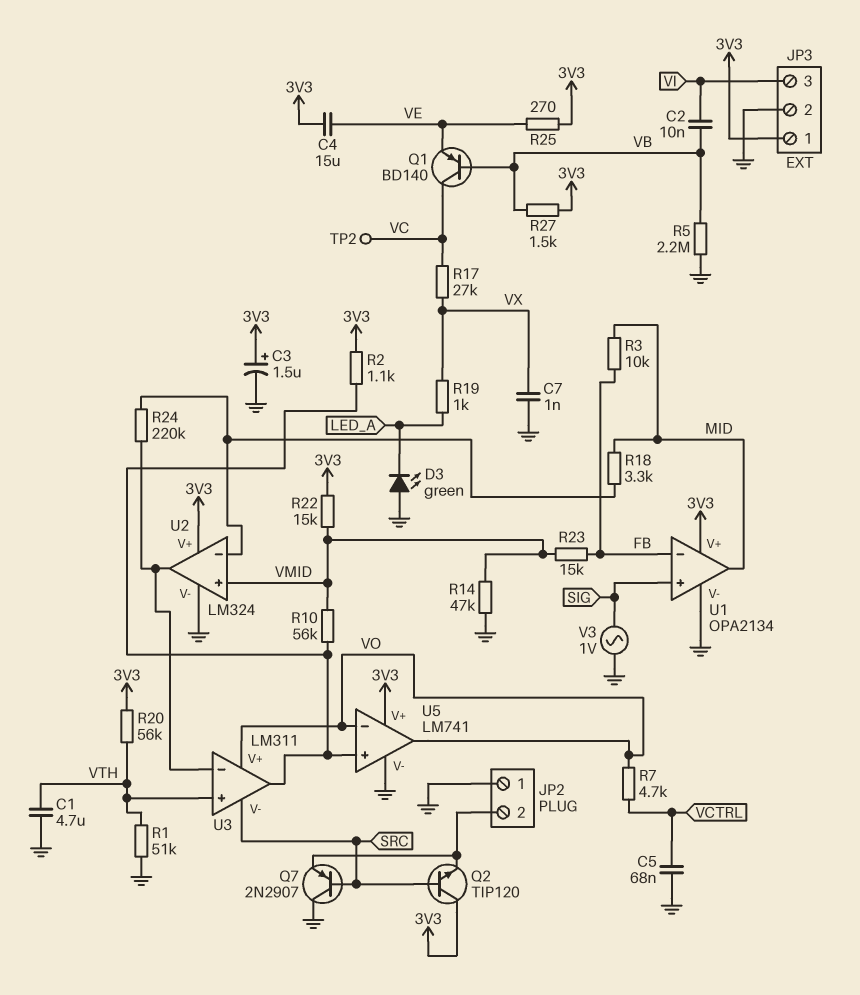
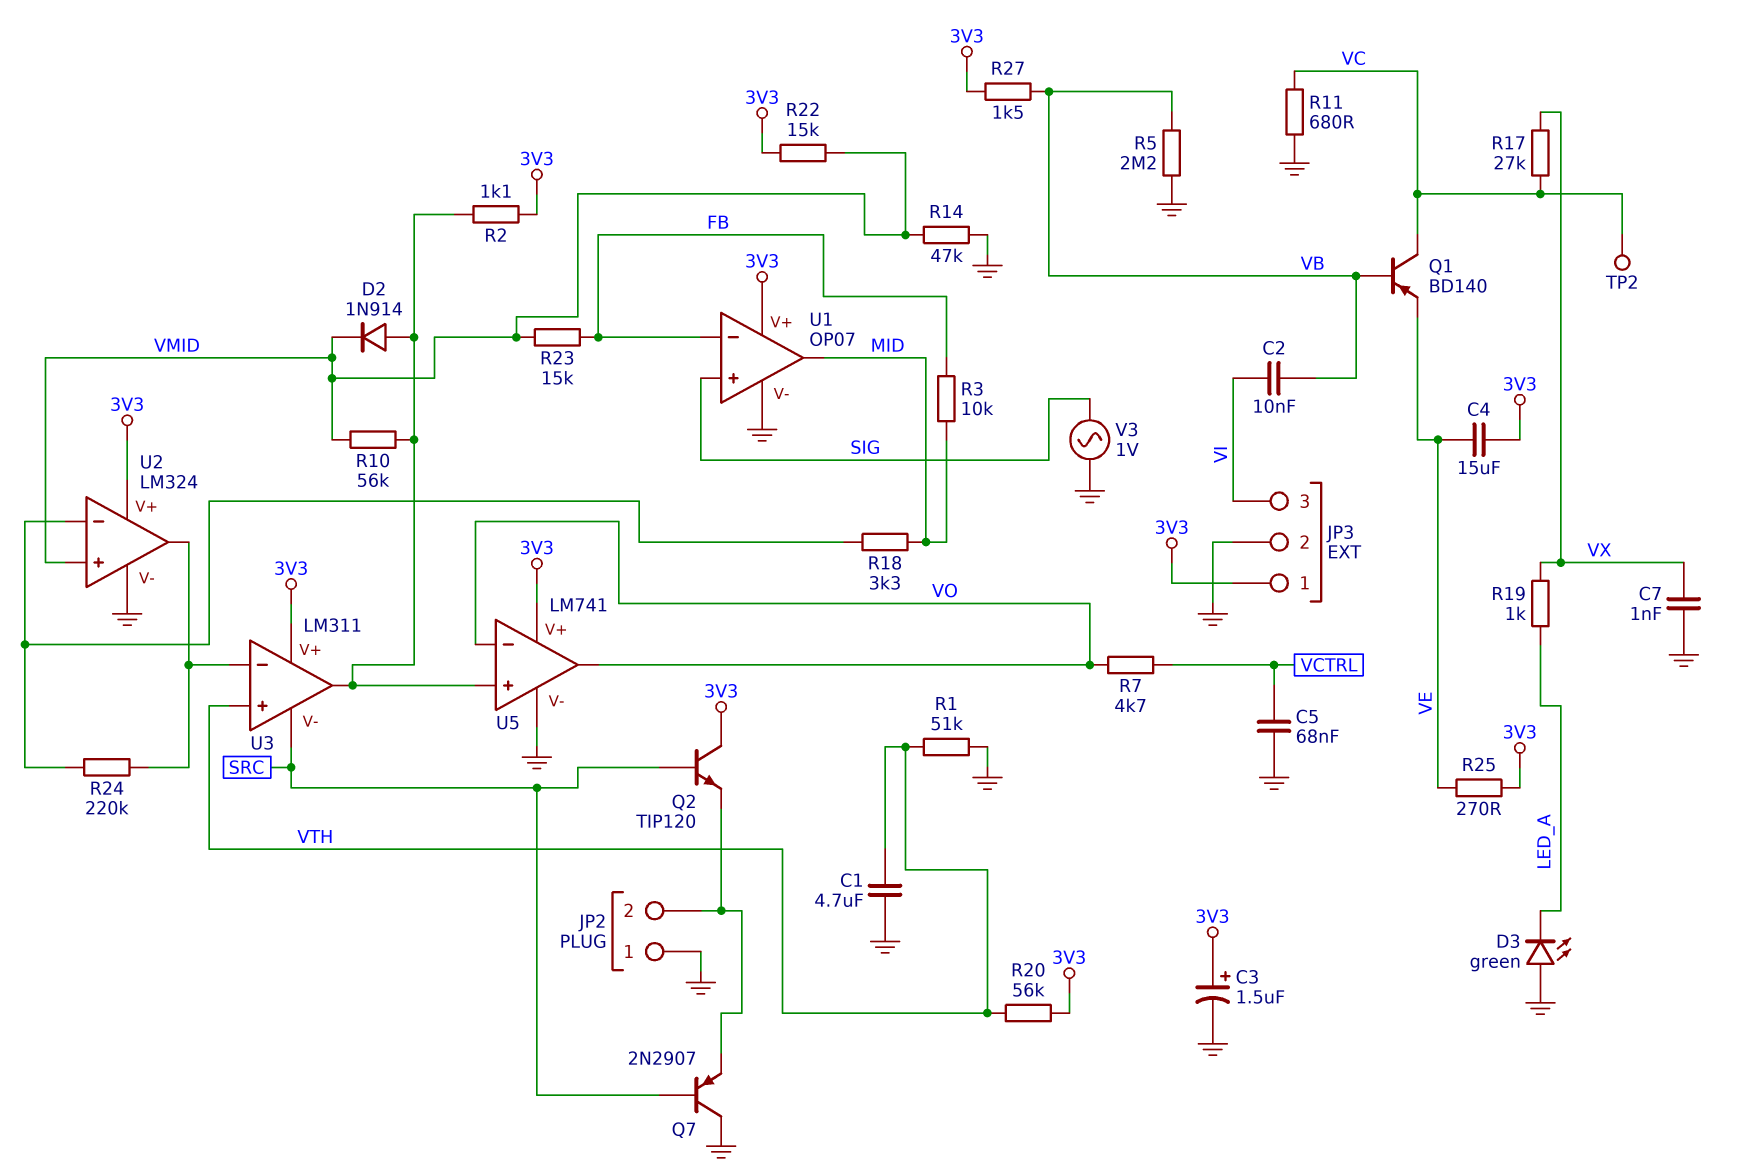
D2: none -> diode 1N914 (A U3/out, K VMID)
R11: none -> 680 (GND, VC)
U1: OPA2134 -> OP07
U3 pin V+: VO -> 3V3

